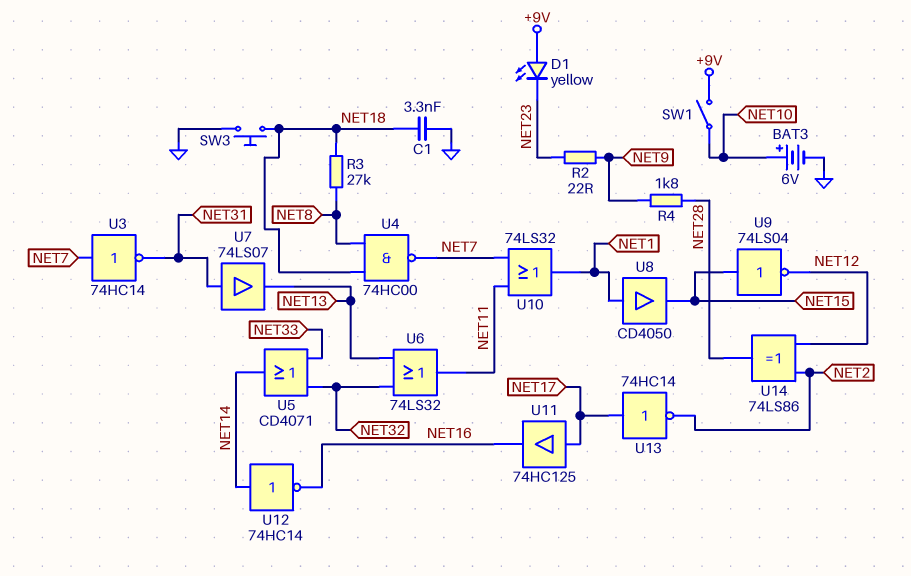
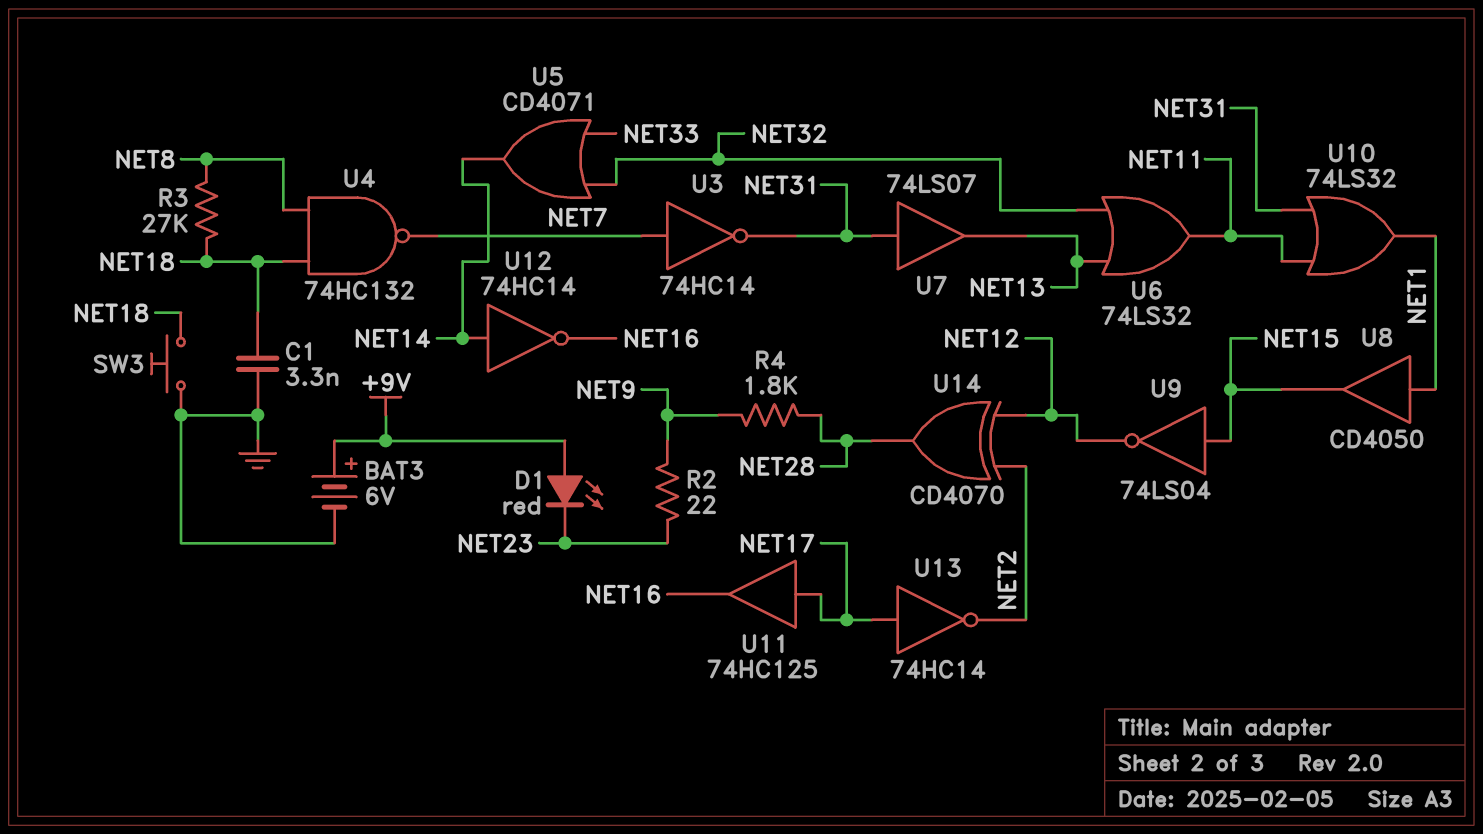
BAT3: 6V (plus NET10, minus GND) -> 6V (plus +9V, minus GND)
D1: LED yellow (A +9V, K NET23) -> LED red (A +9V, K NET23)
SW1: switch (+9V, NET10) -> none
U4: NAND 74HC00 (in NET8, in NET18, out NET7) -> NAND 74HC132 (in NET8, in NET18, out NET7)
U10: OR 74LS32 (in NET7, in NET11, out NET1) -> OR 74LS32 (in NET11, in NET31, out NET1)
U14: XOR 74LS86 (in NET2, in NET12, out NET28) -> XOR CD4070 (in NET2, in NET12, out NET28)

